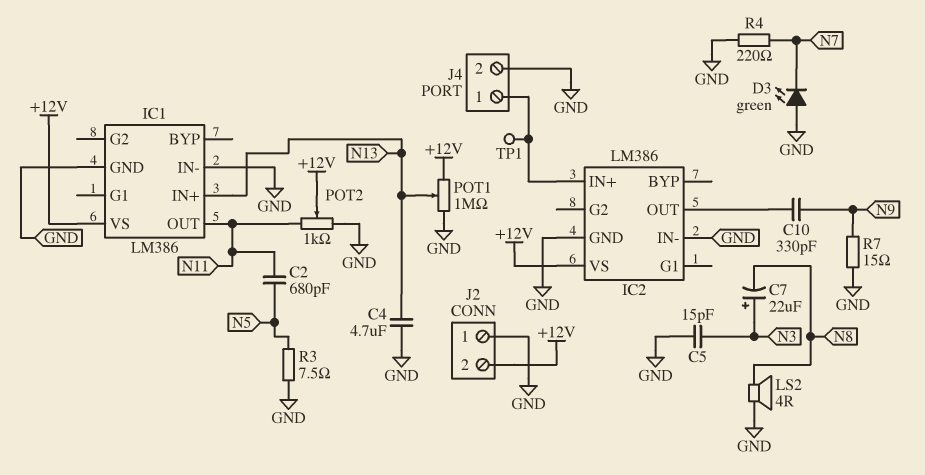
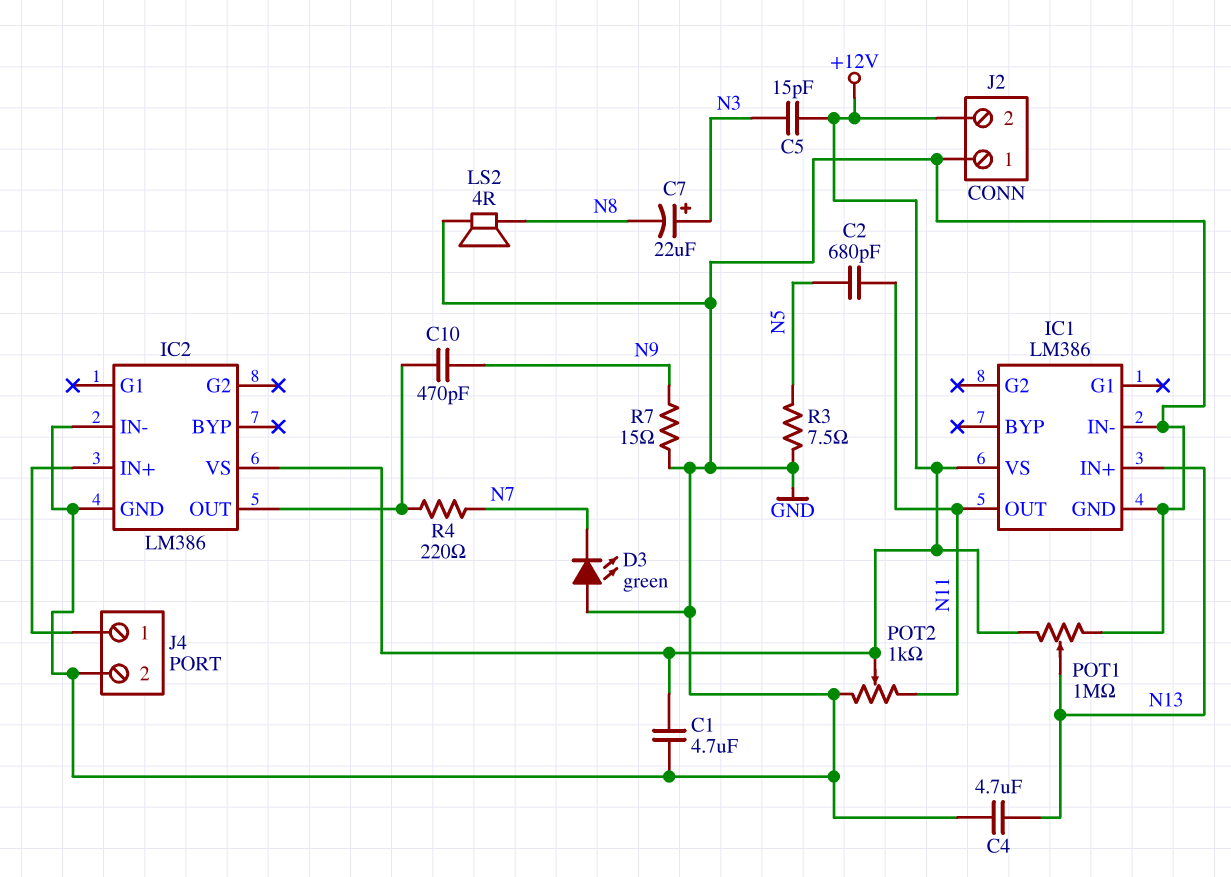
C1: none -> 4.7uF (+12V, GND)
C5: 15pF (GND, N3) -> 15pF (+12V, N3)
C10: 330pF (IC2/OUT, N9) -> 470pF (IC2/OUT, N9)
R4: 220 (GND, N7) -> 220 (IC2/OUT, N7)
TP1: test point (IC2/IN+) -> none

